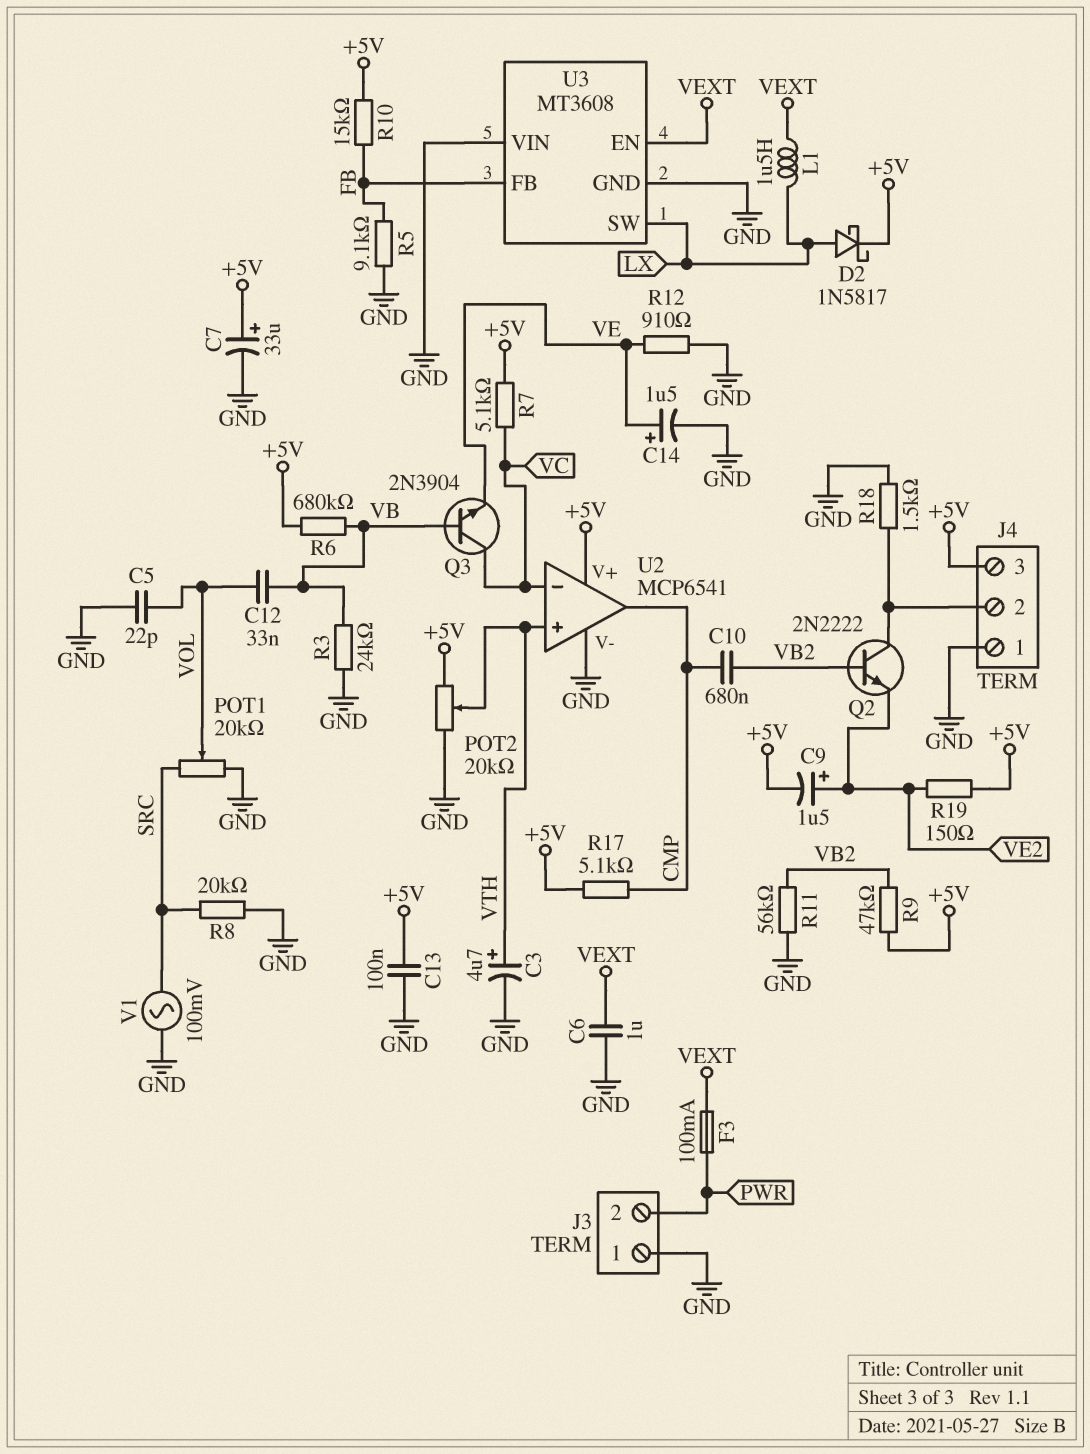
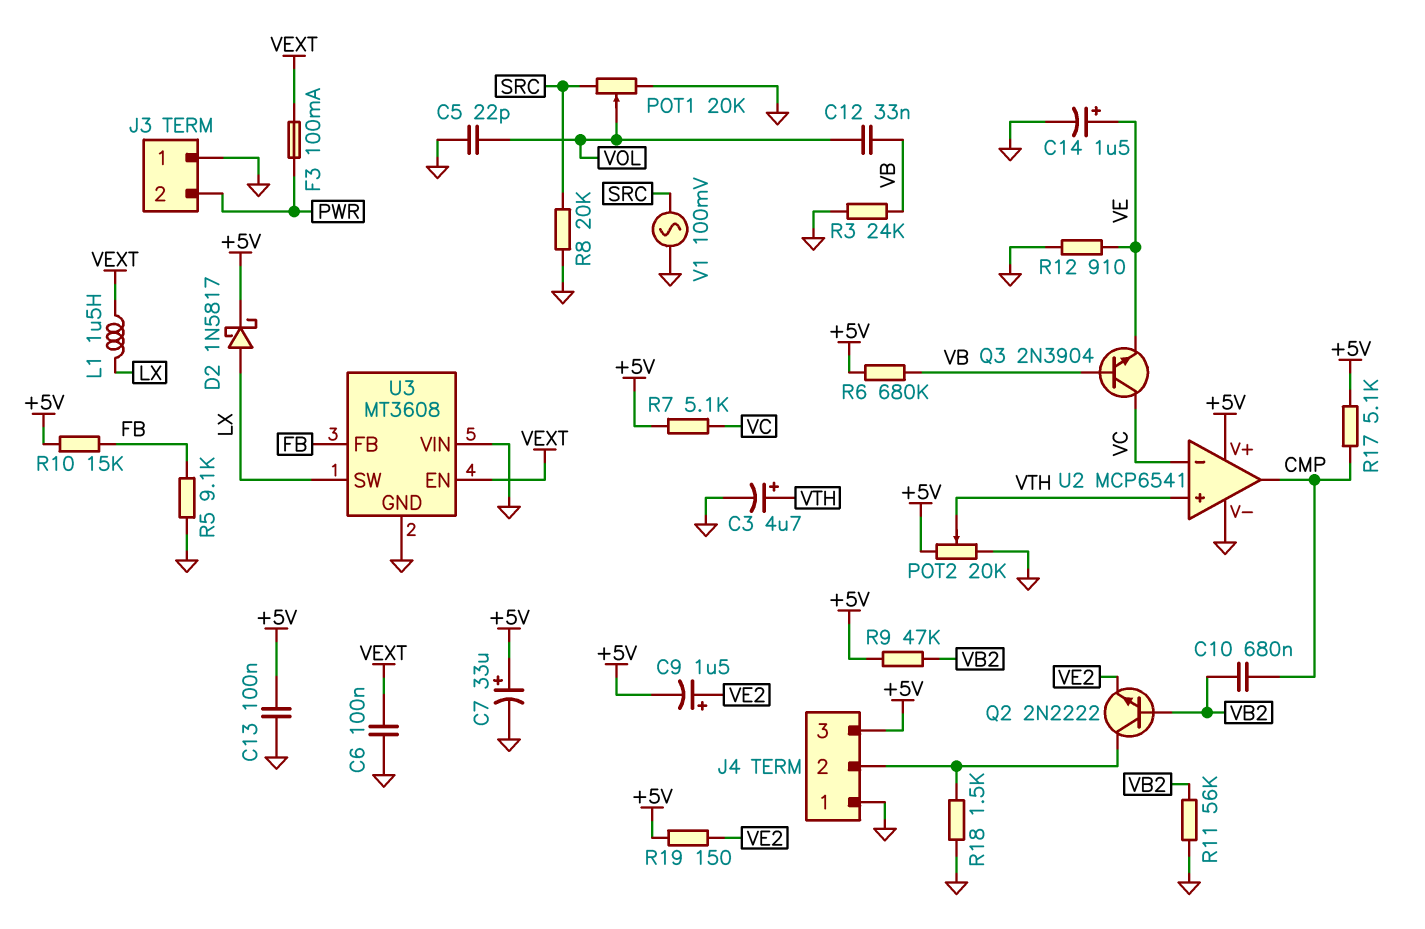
C6: 1uF (GND, VEXT) -> 100nF (GND, VEXT)

